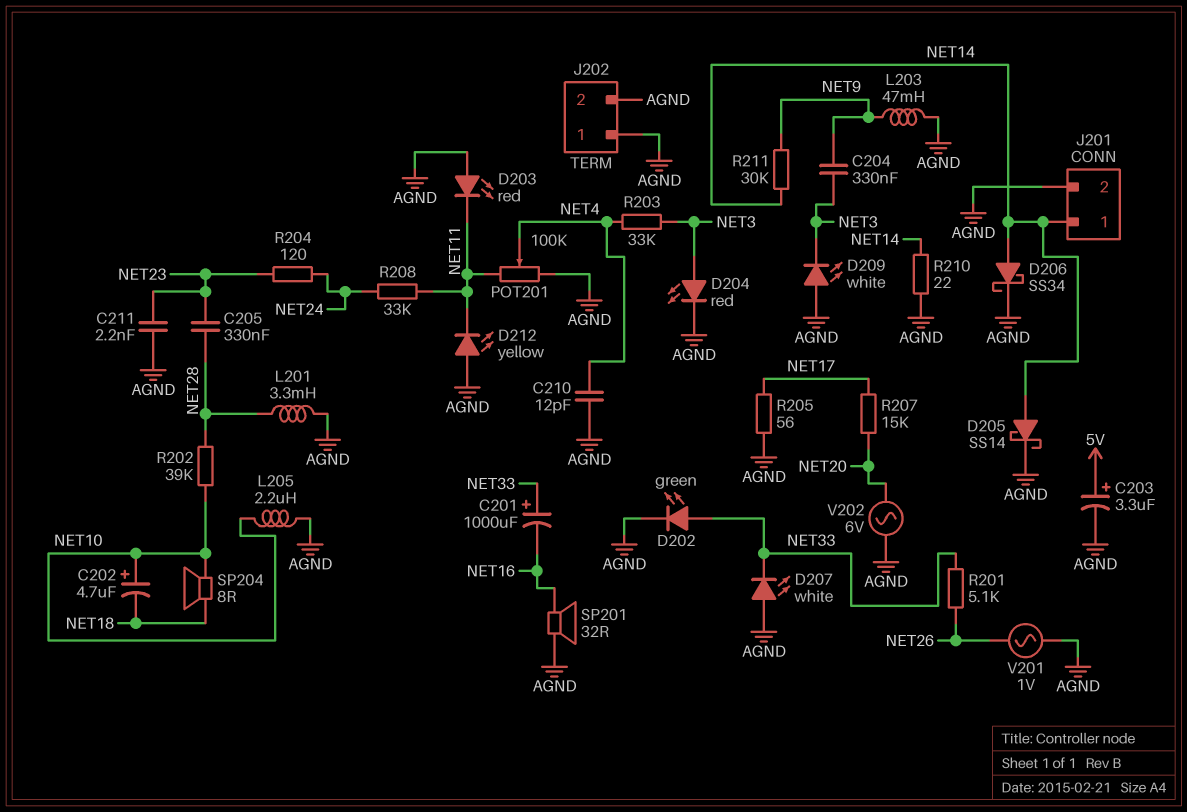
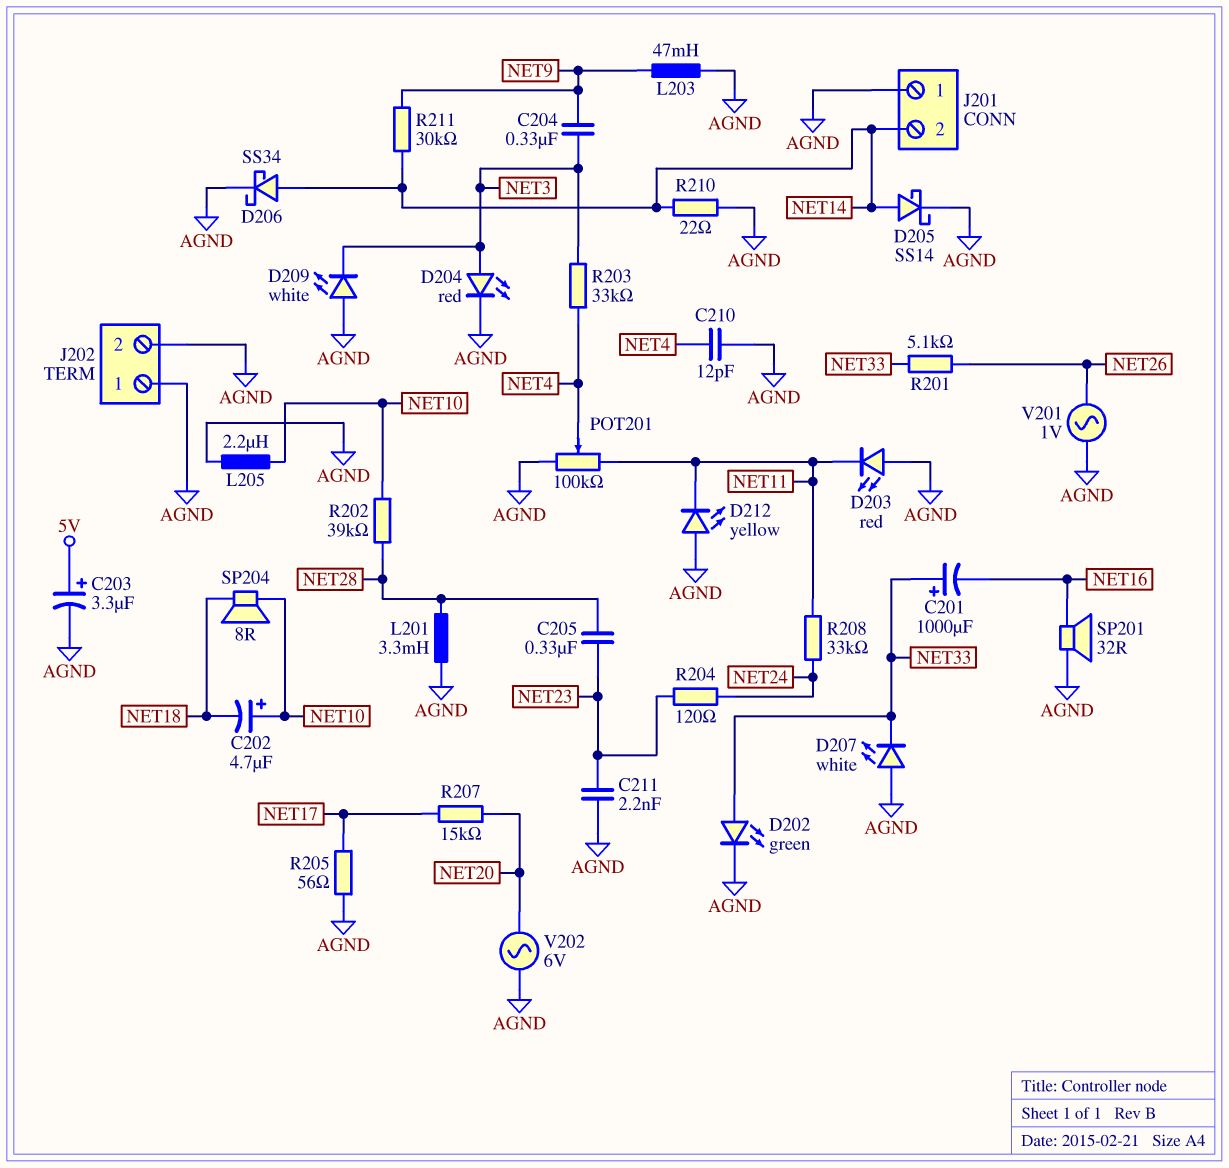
J201 pin 1: NET14 -> AGND
J201 pin 2: AGND -> NET14

